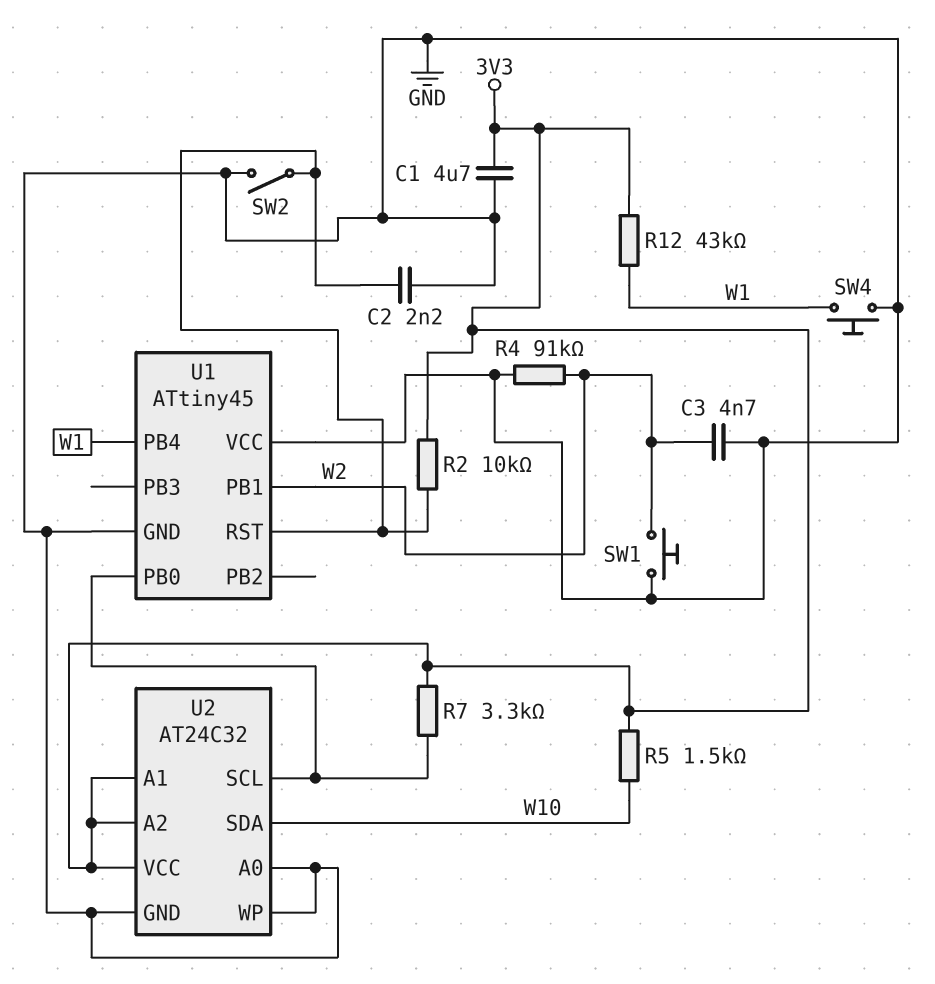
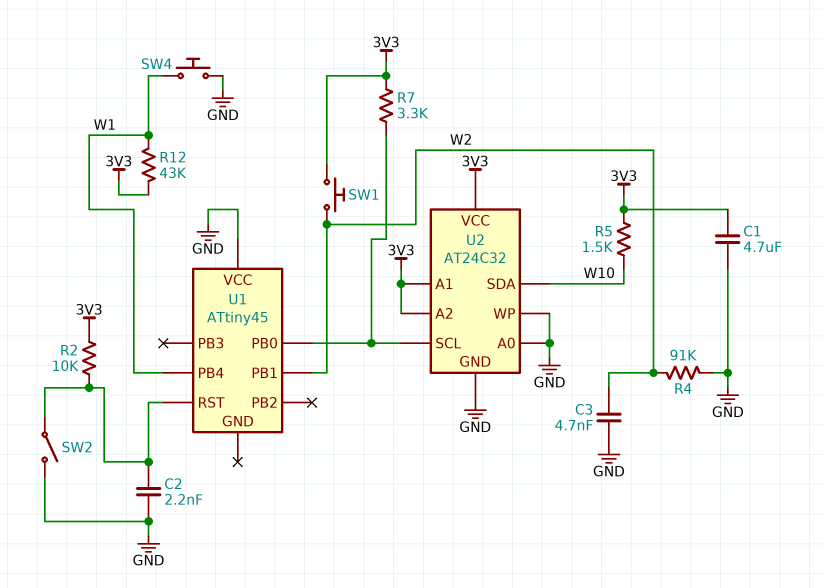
SW1: button (GND, W2) -> button (3V3, W2)
U1 pin GND: GND -> none

